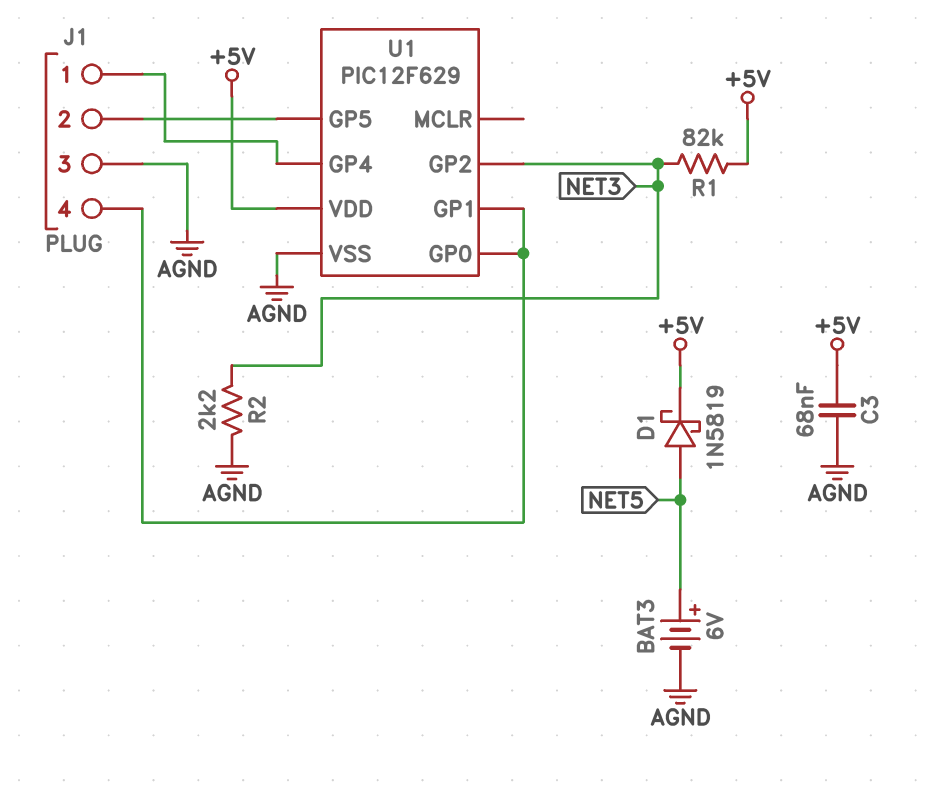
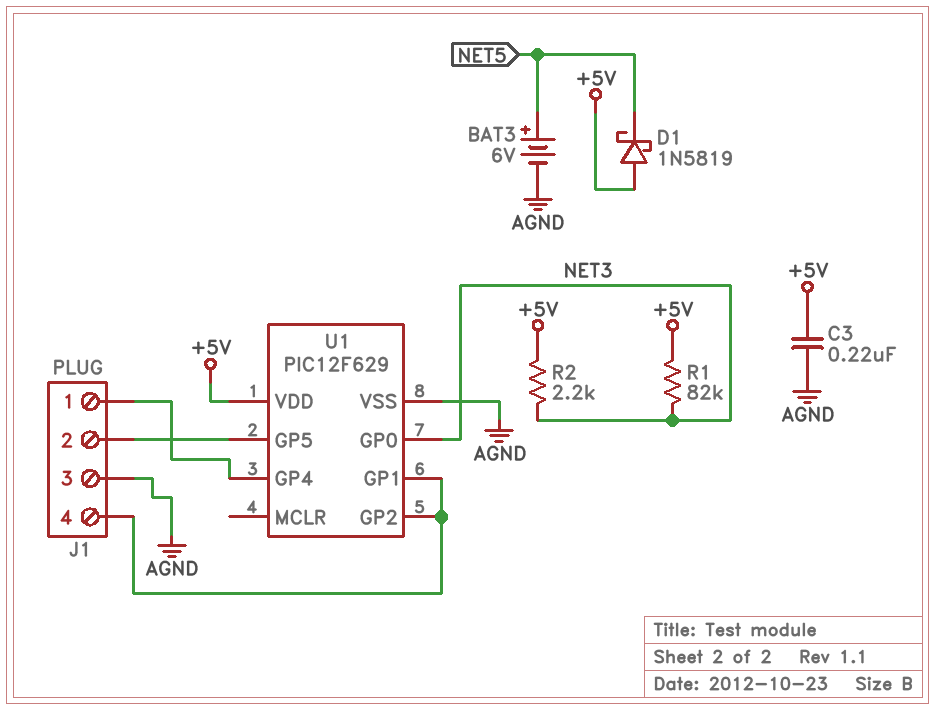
C3: 68nF (+5V, AGND) -> 220nF (+5V, AGND)
D1: schottky 1N5819 (A NET5, K +5V) -> schottky 1N5819 (A +5V, K NET5)
R2: 2.2k (AGND, NET3) -> 2.2k (+5V, NET3)
U1 pin GP0: J1/4 -> NET3
U1 pin GP2: NET3 -> J1/4

